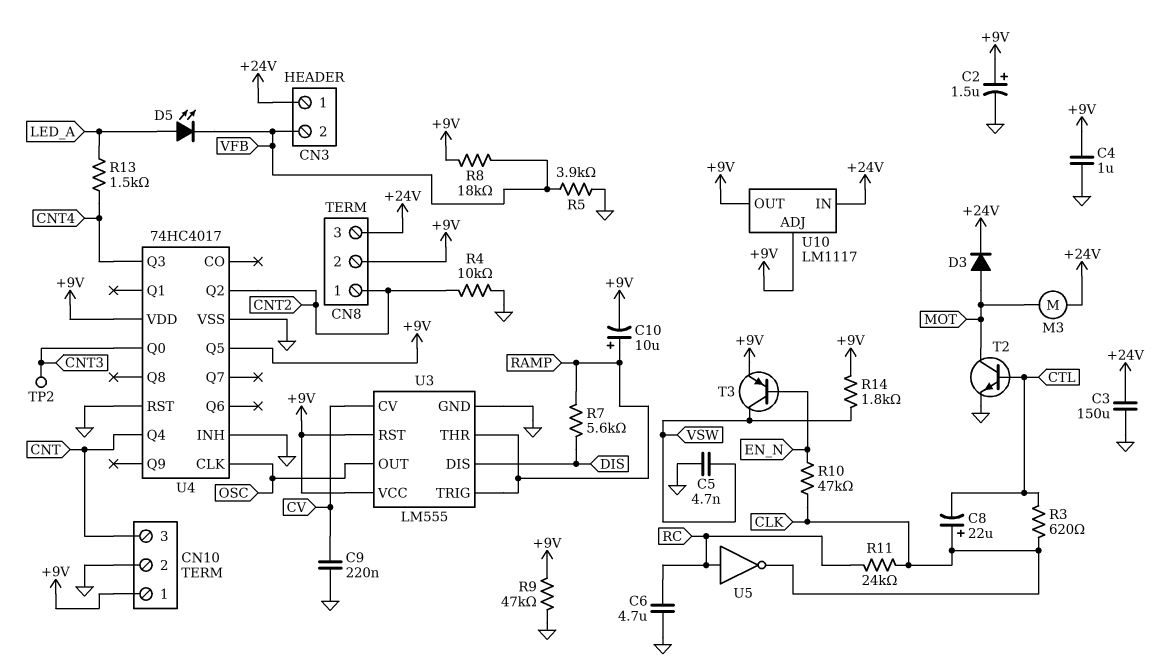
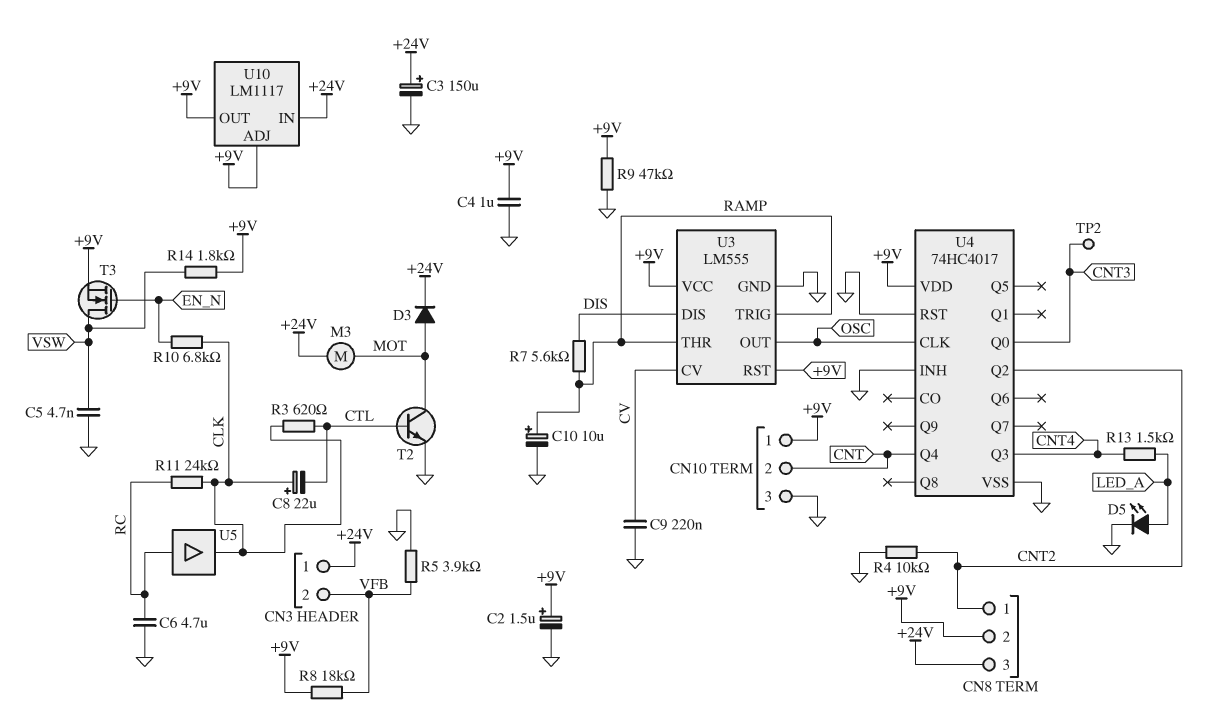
C3: 150uF (+24V, GND) -> 150uF (plus +24V, minus GND)
C10: 10uF (plus RAMP, minus +9V) -> 10uF (plus RAMP, minus GND)
CN10 pin 2: GND -> CNT
CN10 pin 3: CNT -> GND
D5: LED (A LED_A, K VFB) -> LED (A LED_A, K GND)
R10: 47k (CLK, EN_N) -> 6.8k (CLK, EN_N)
T3: PNP (B EN_N, C VSW, E +9V) -> NMOS (G EN_N, D VSW, S +9V)
U4 pin Q5: +9V -> none
U5: NOT (in RC, out CLK) -> buffer (in RC, out CLK)

